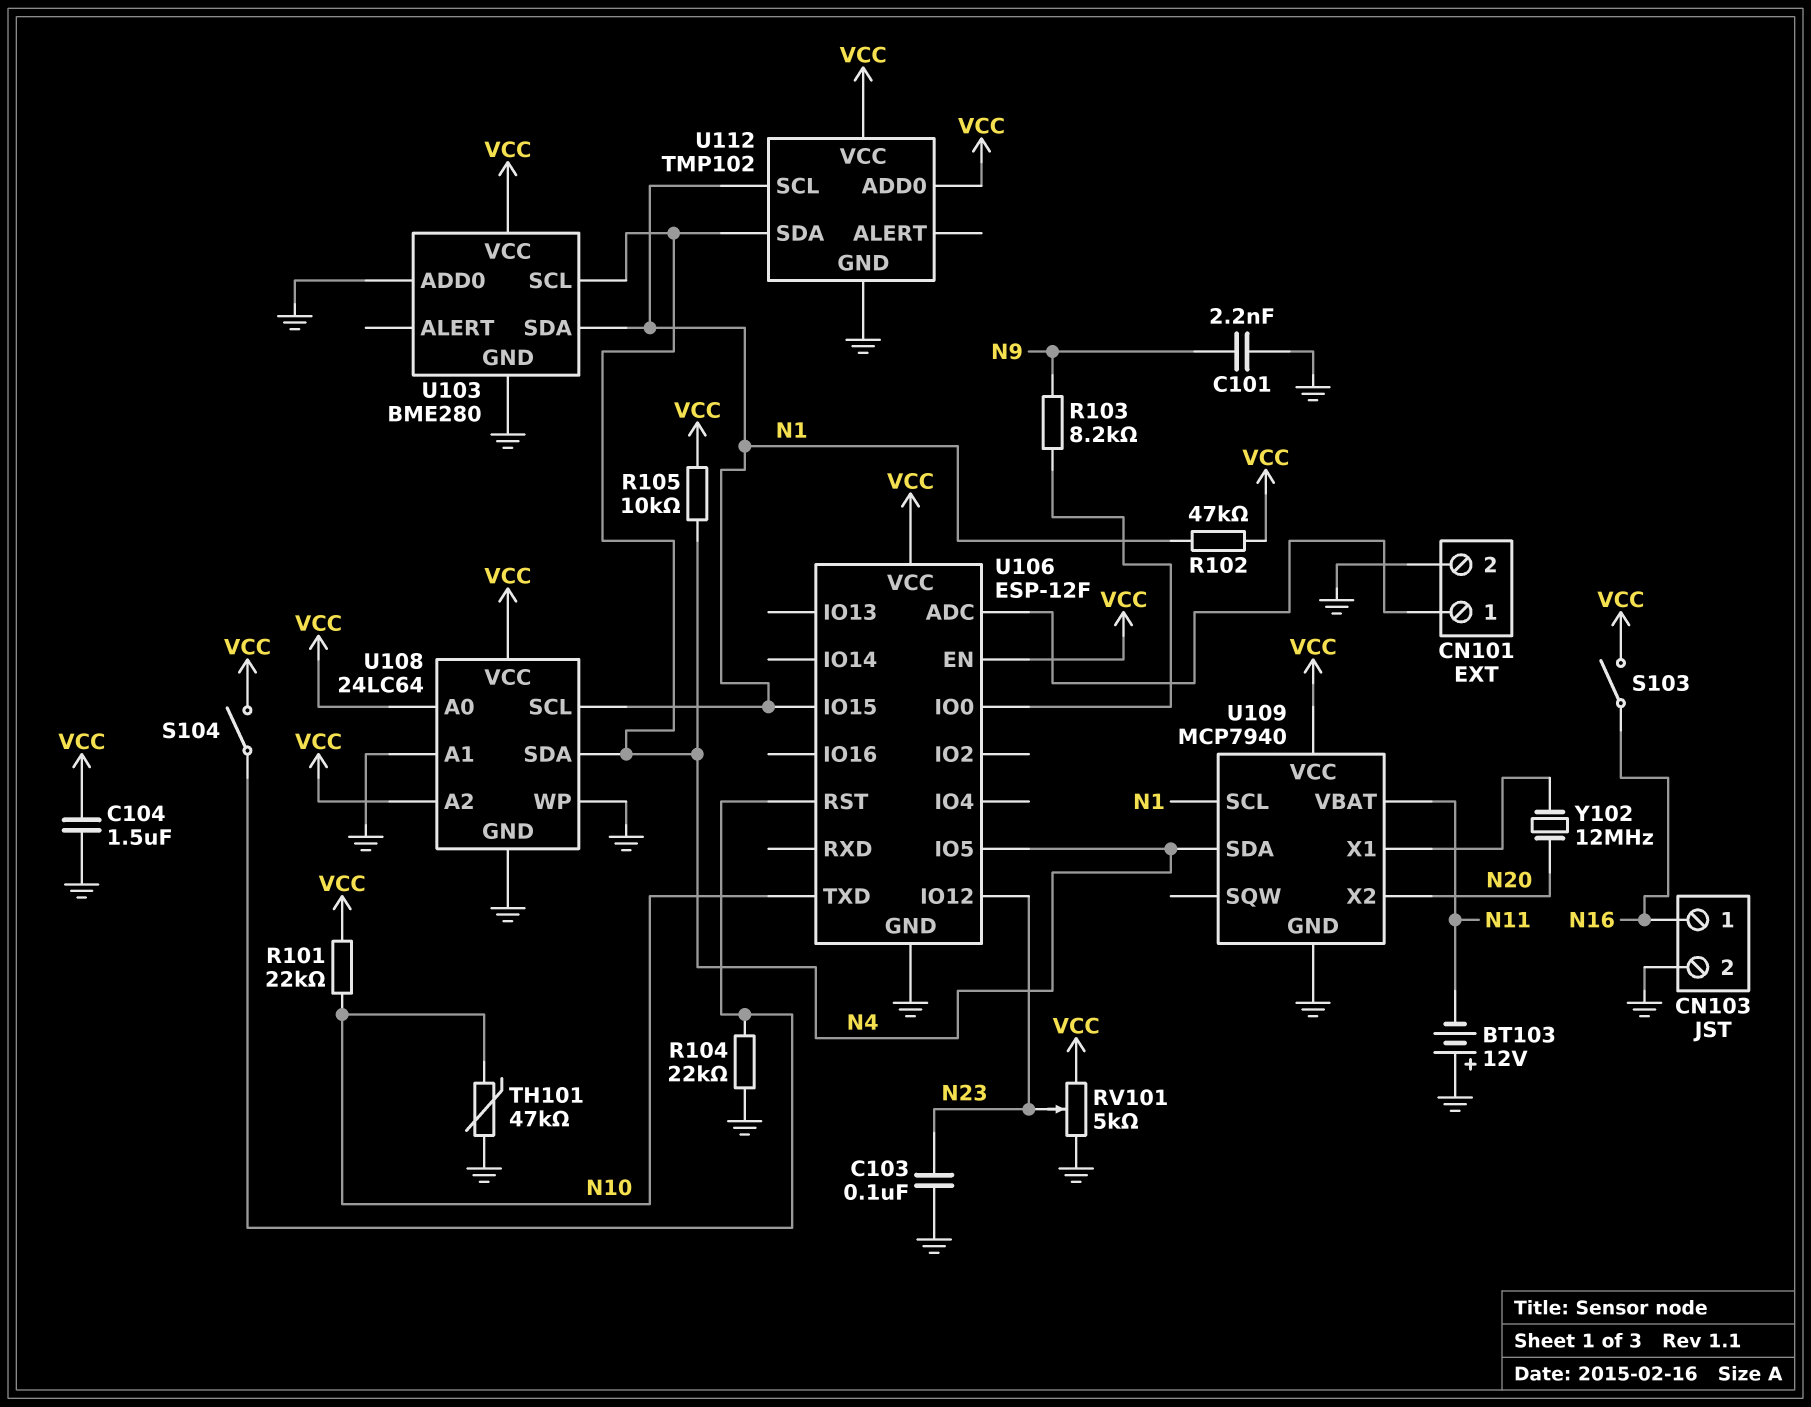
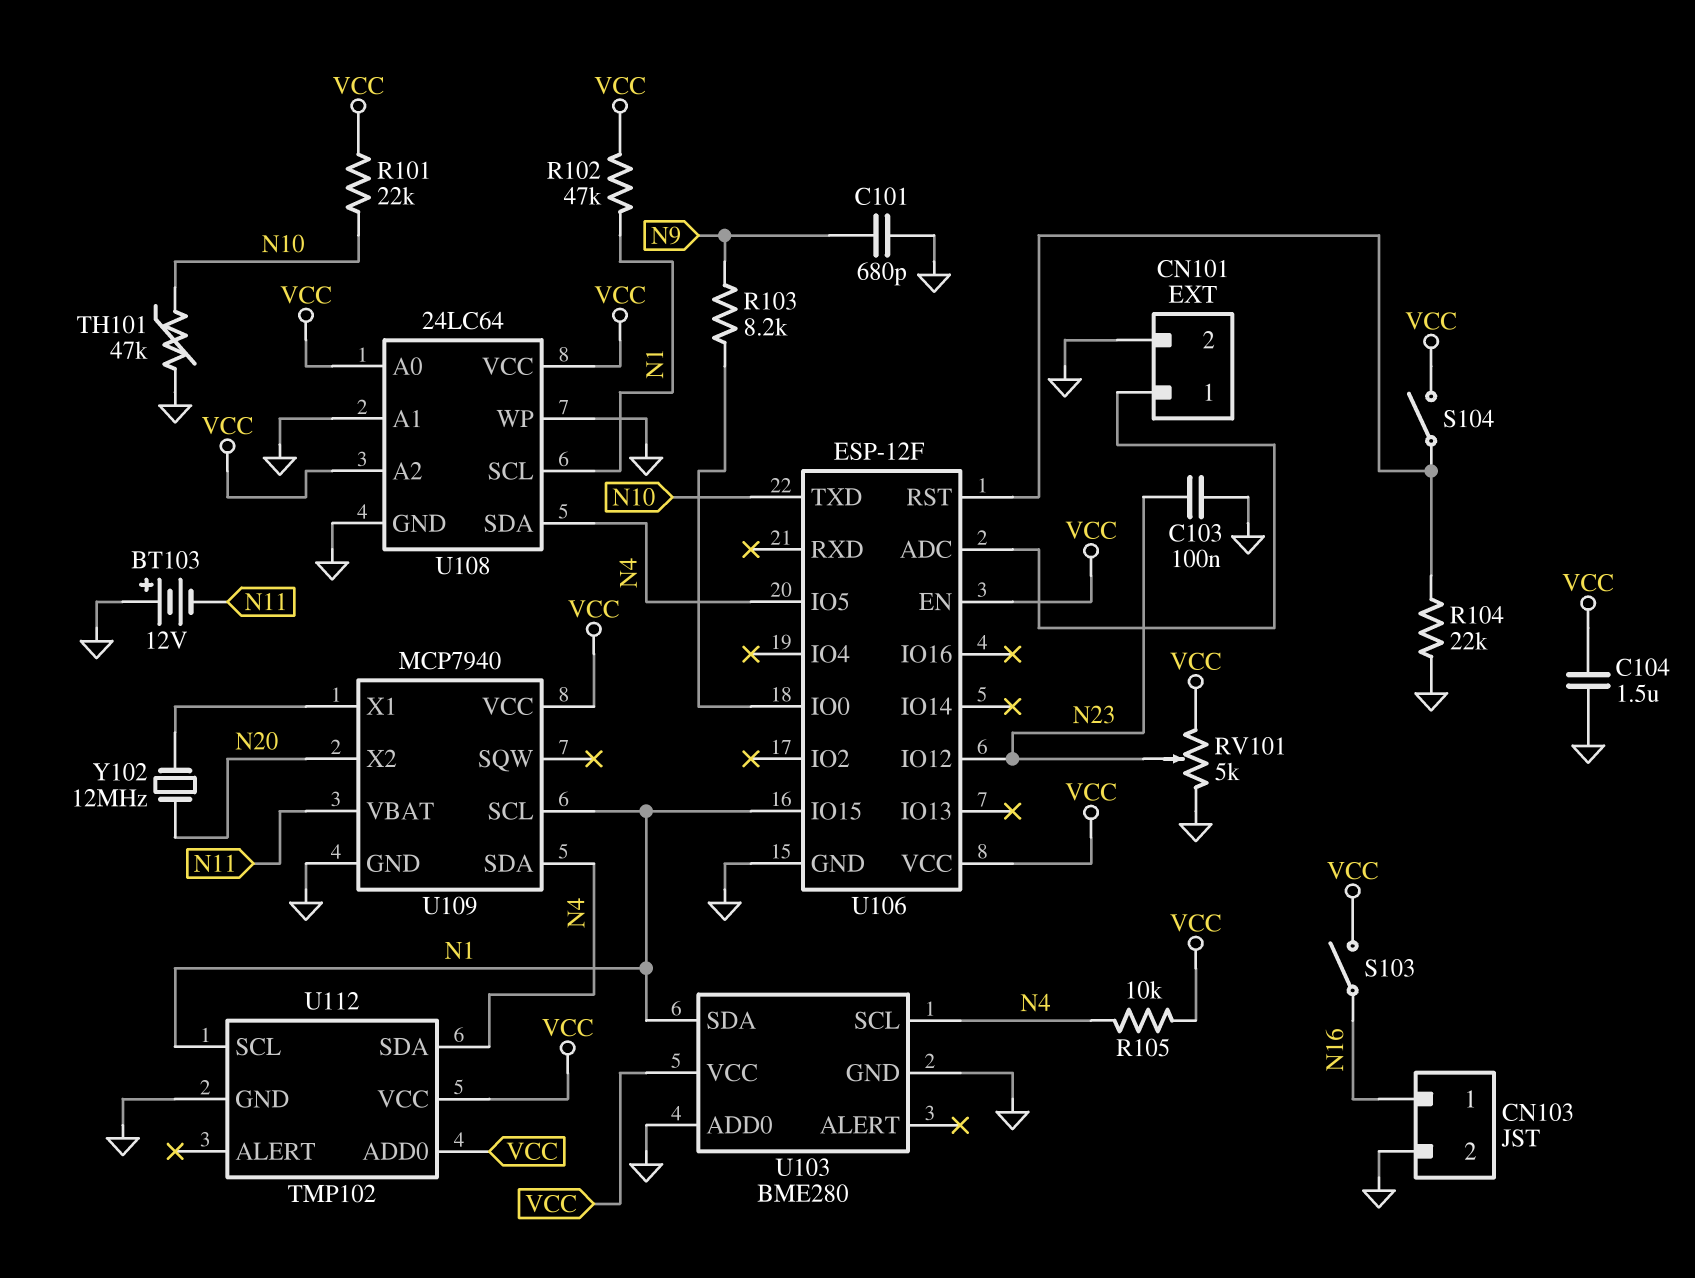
C101: 2.2nF (GND, N9) -> 680pF (GND, N9)

